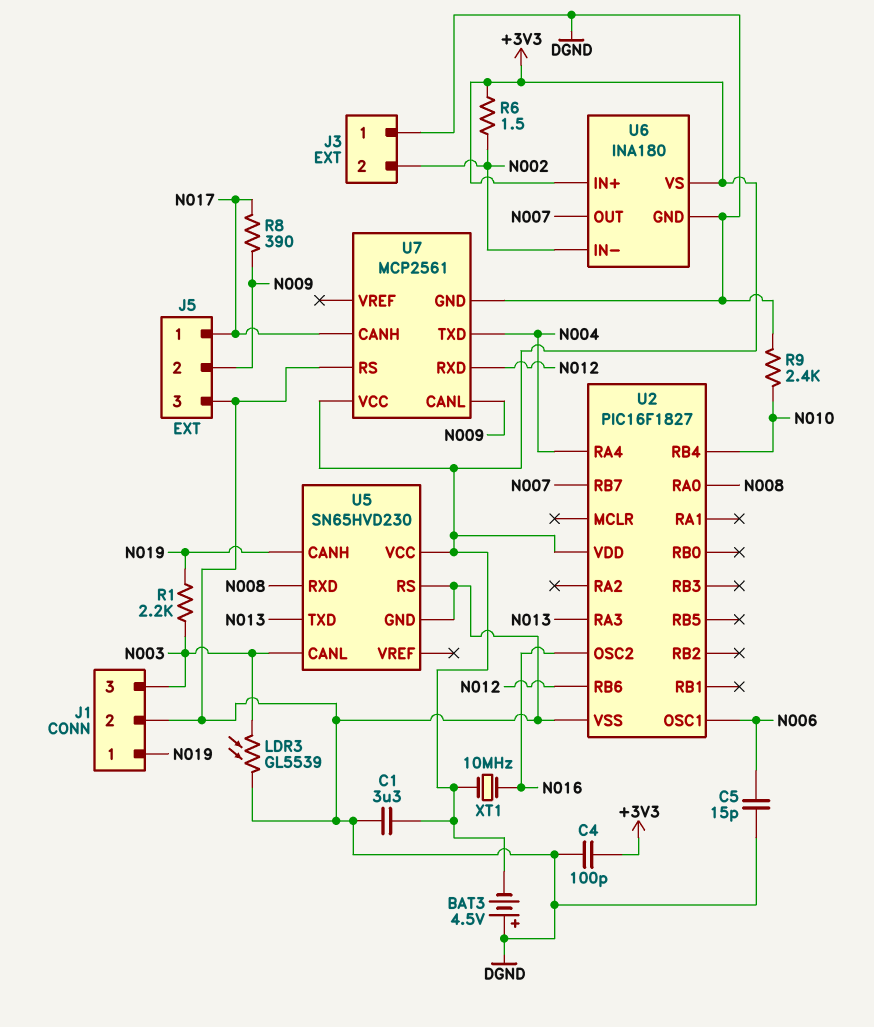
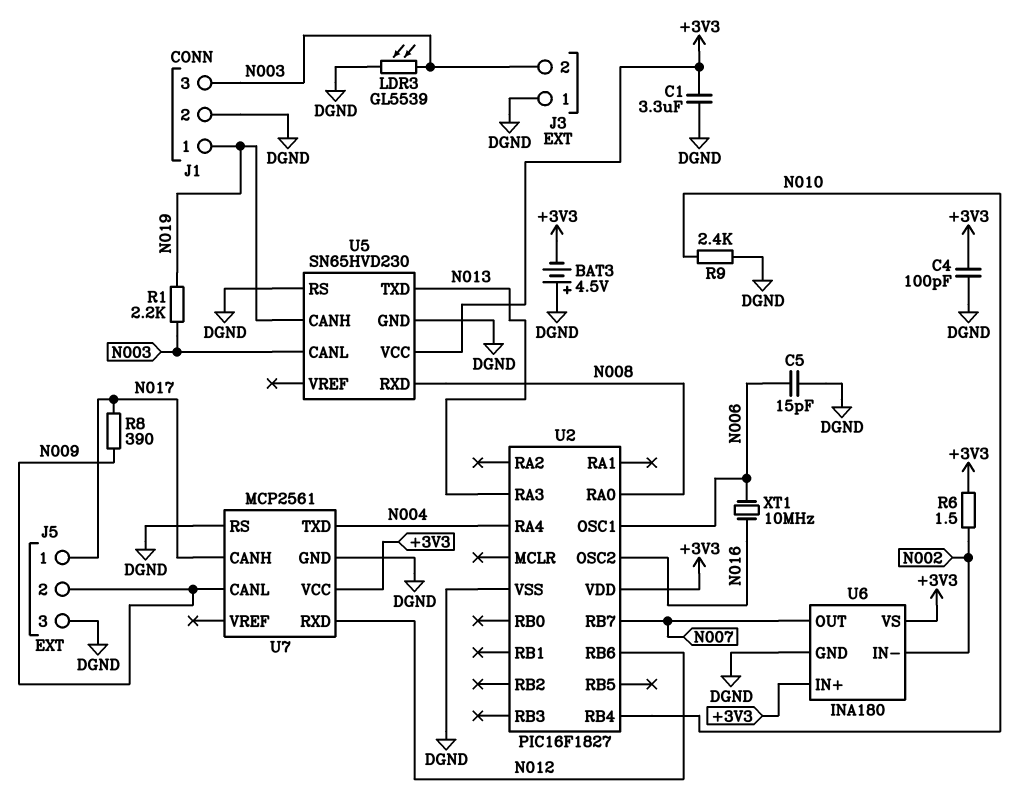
J3 pin 2: N002 -> N003
XT1: 10MHz (+3V3, N016) -> 10MHz (N006, N016)

